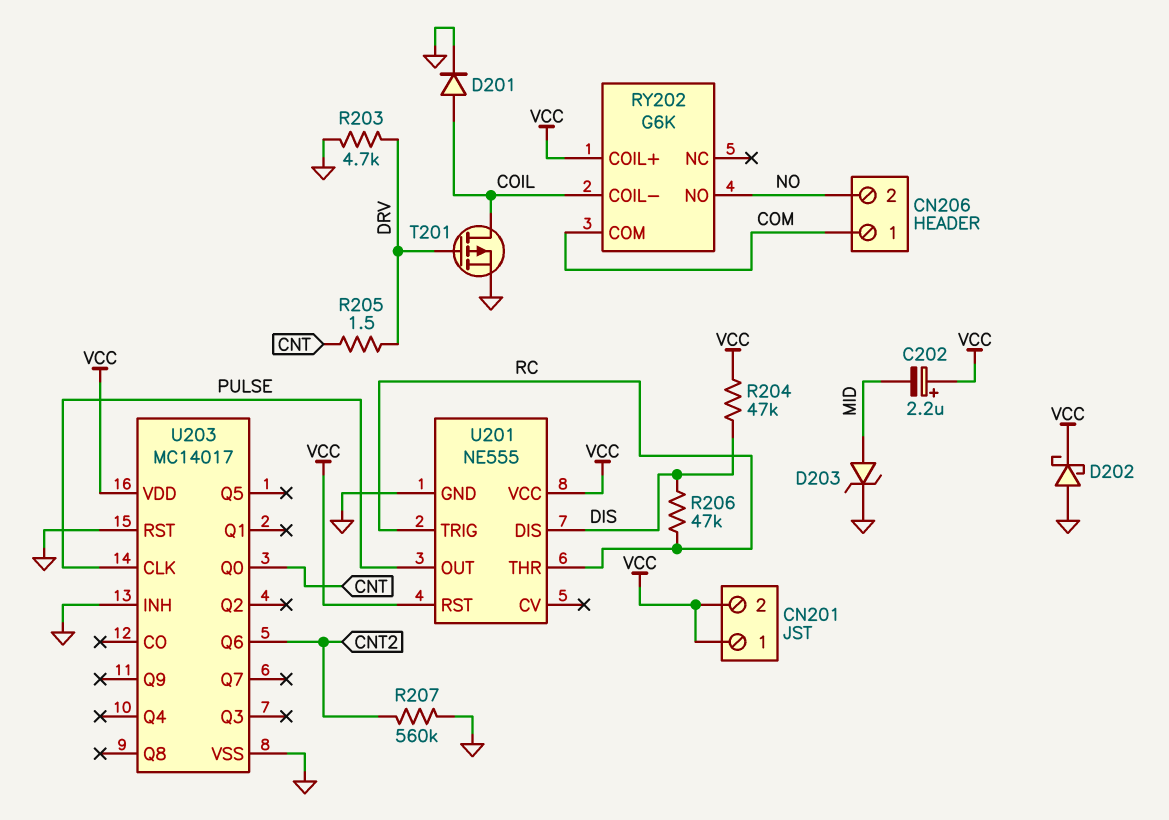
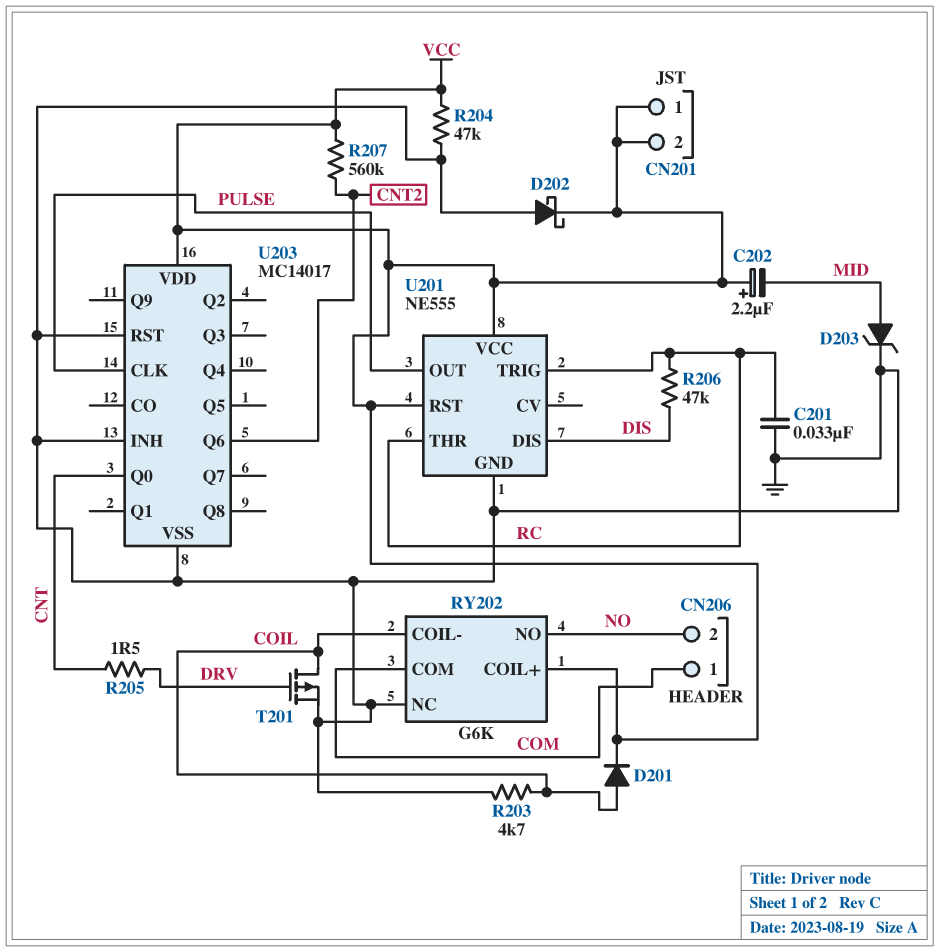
C201: none -> 33nF (GND, RC)
D201: diode (A COIL, K GND) -> diode (A COIL, K VCC)
R203: 4.7k (DRV, GND) -> 4.7k (COIL, GND)
R204: 47k (DIS, VCC) -> 47k (GND, VCC)
R207: 560k (CNT2, GND) -> 560k (CNT2, VCC)
RY202 pin NC: none -> GND

